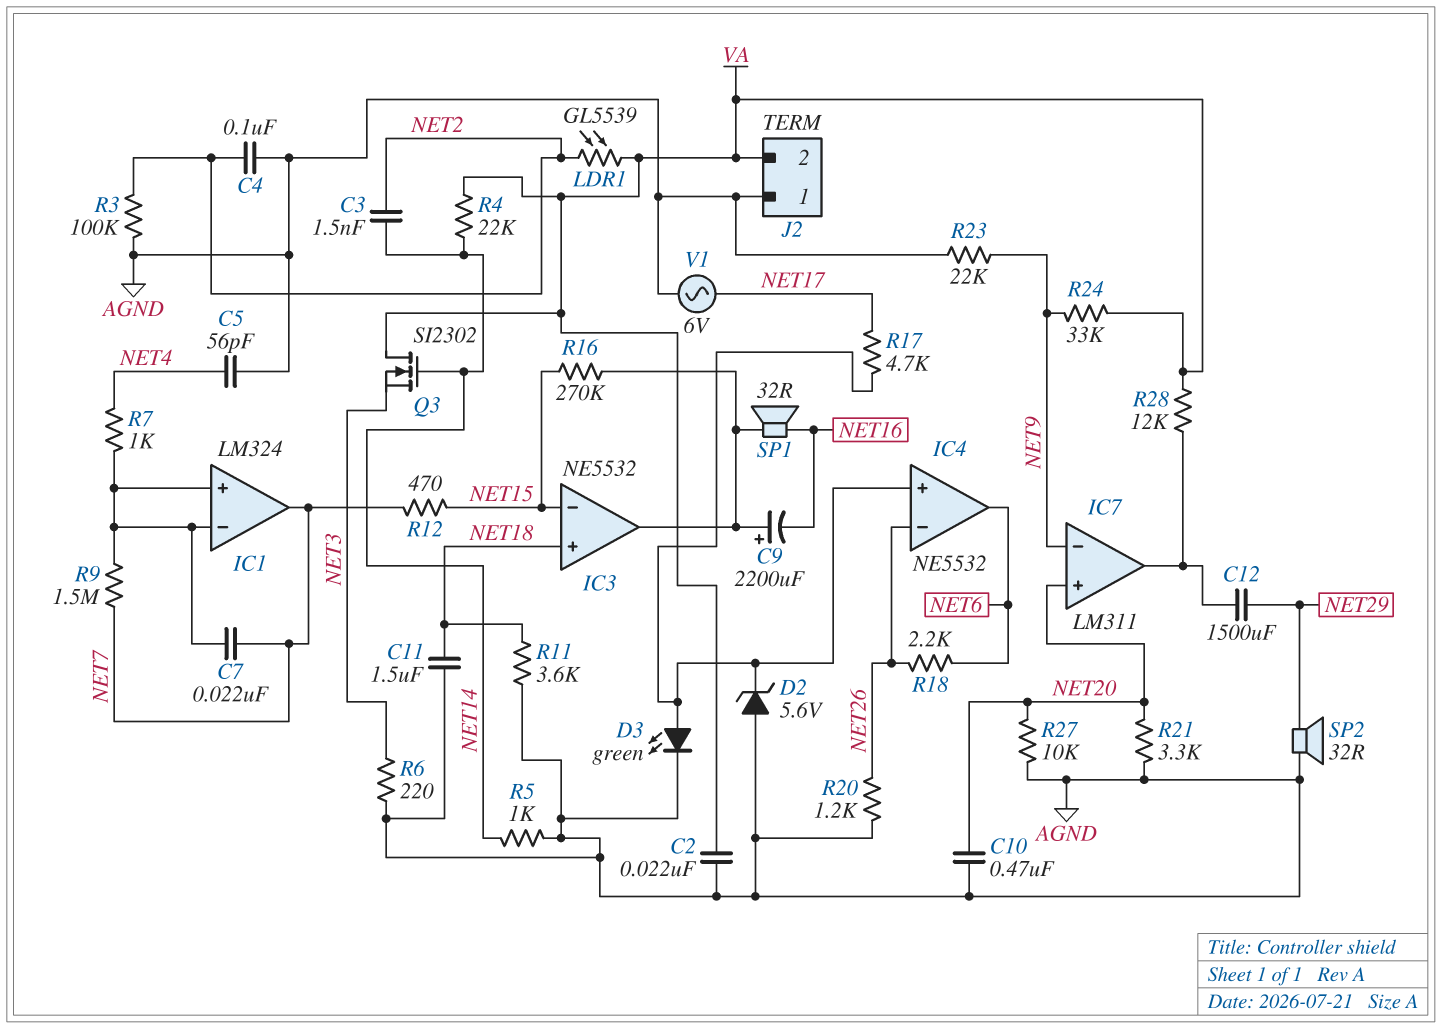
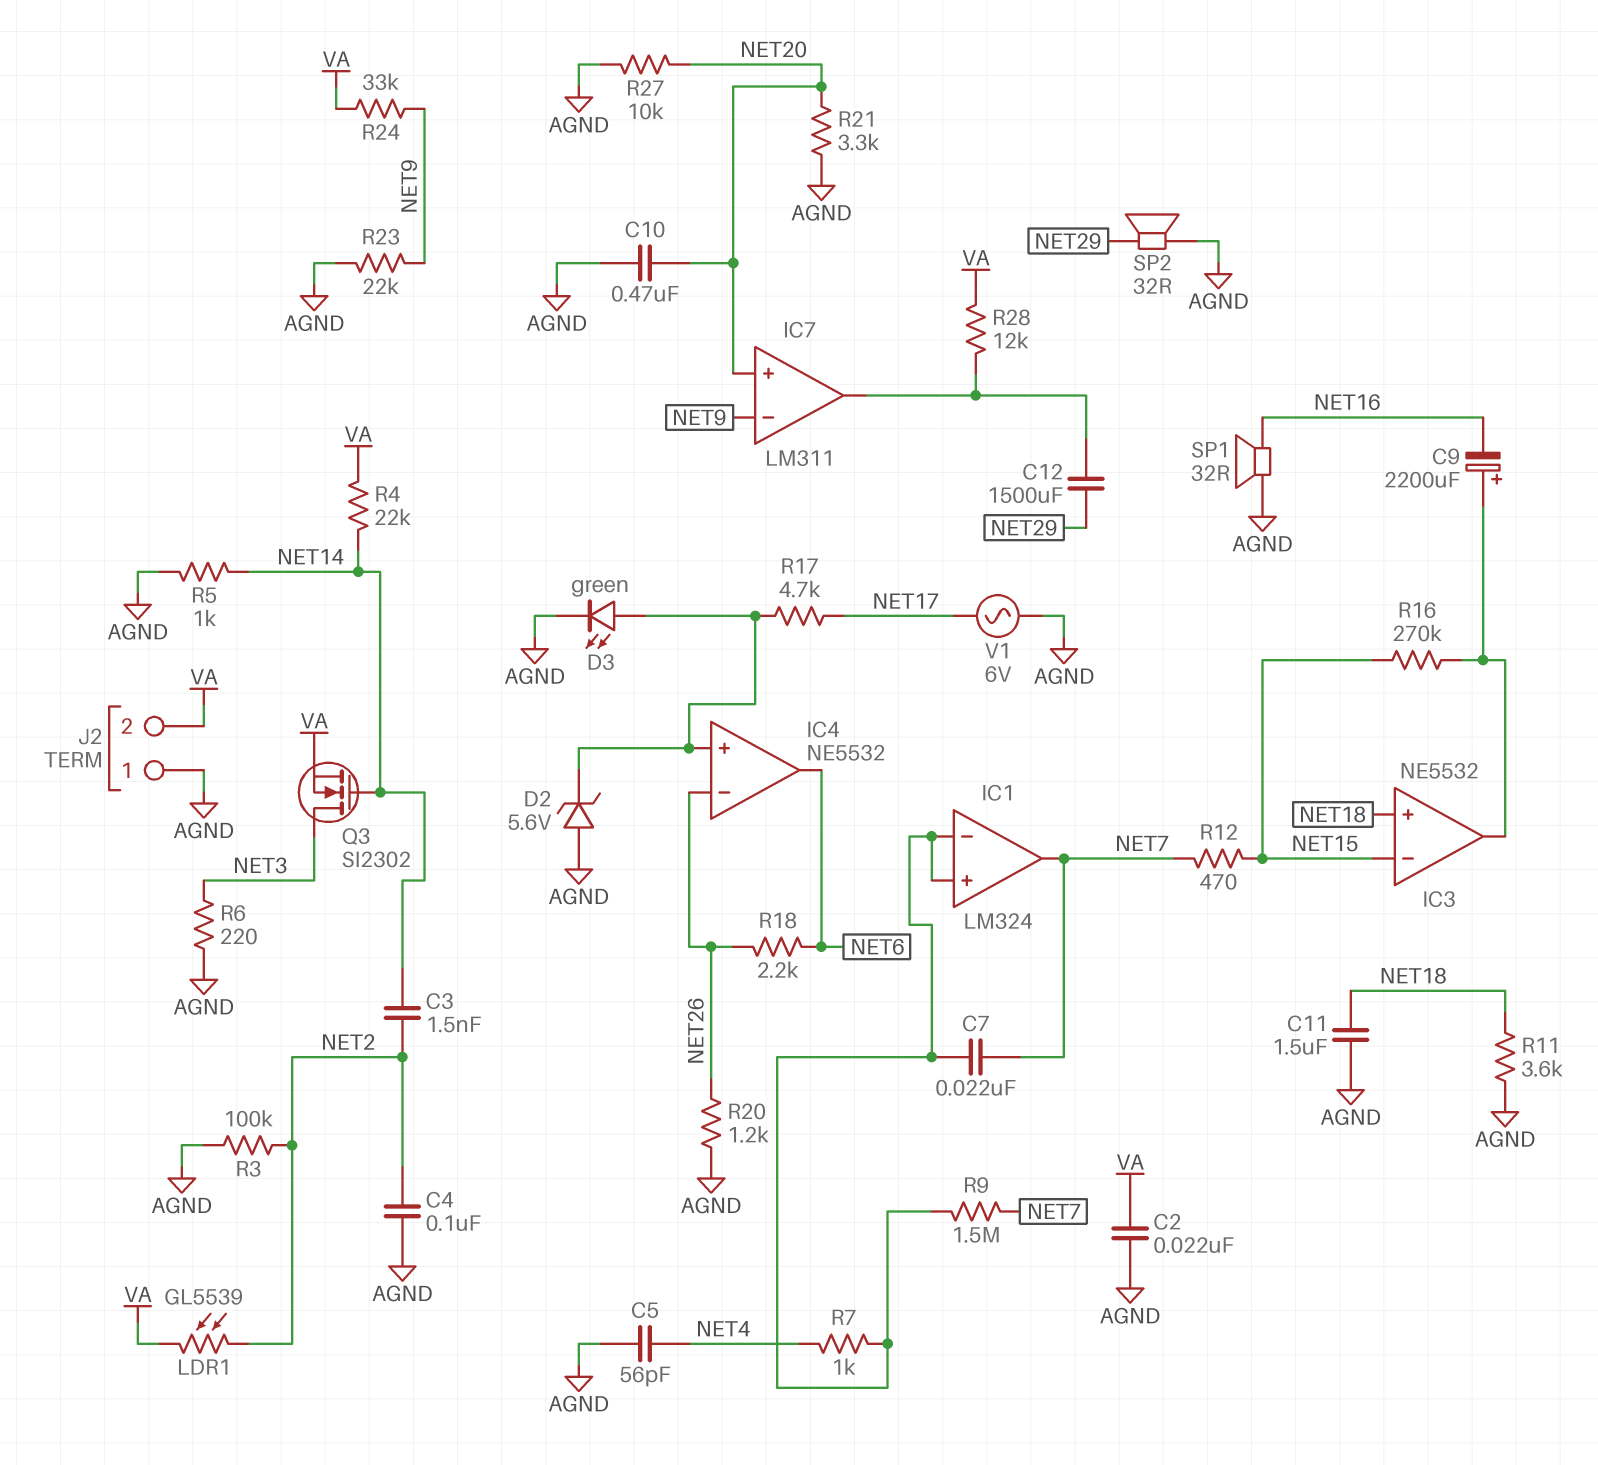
Q3: NMOS SI2302 (G NET14, D VA, S NET3) -> NMOS SI2302 (G NET14, D NET3, S VA)
SP1: speaker 32R (IC3/out, NET16) -> speaker 32R (AGND, NET16)

